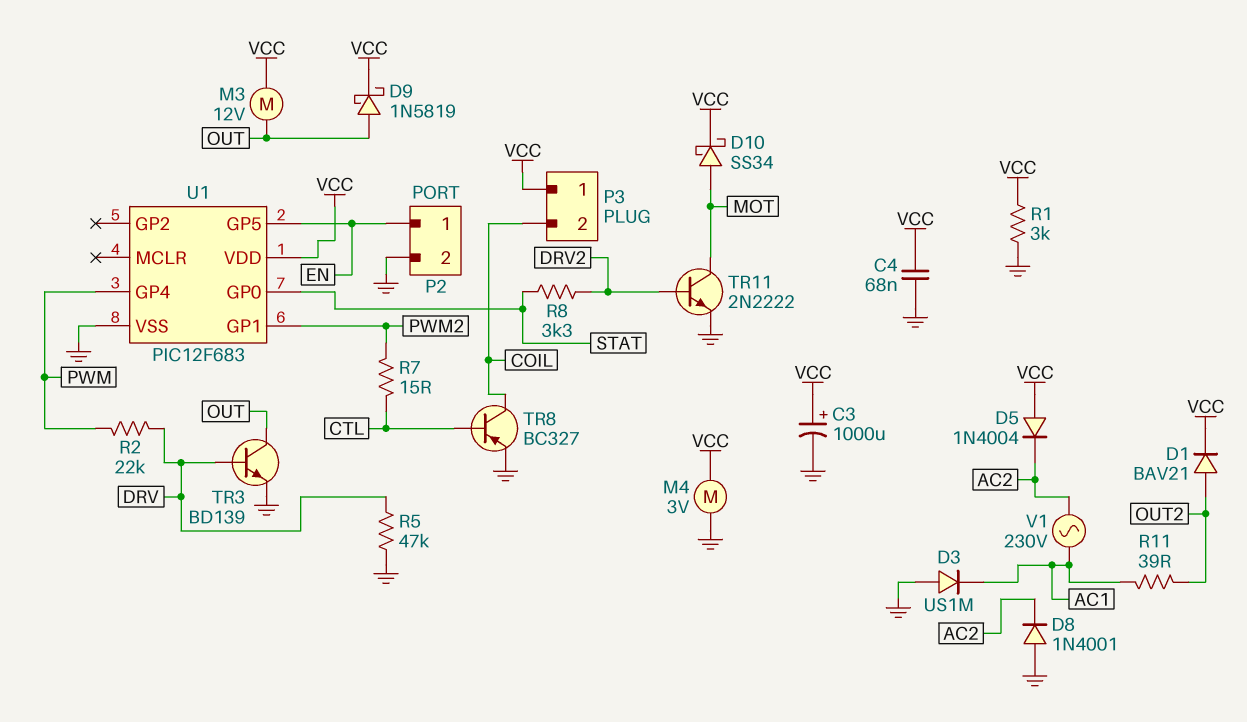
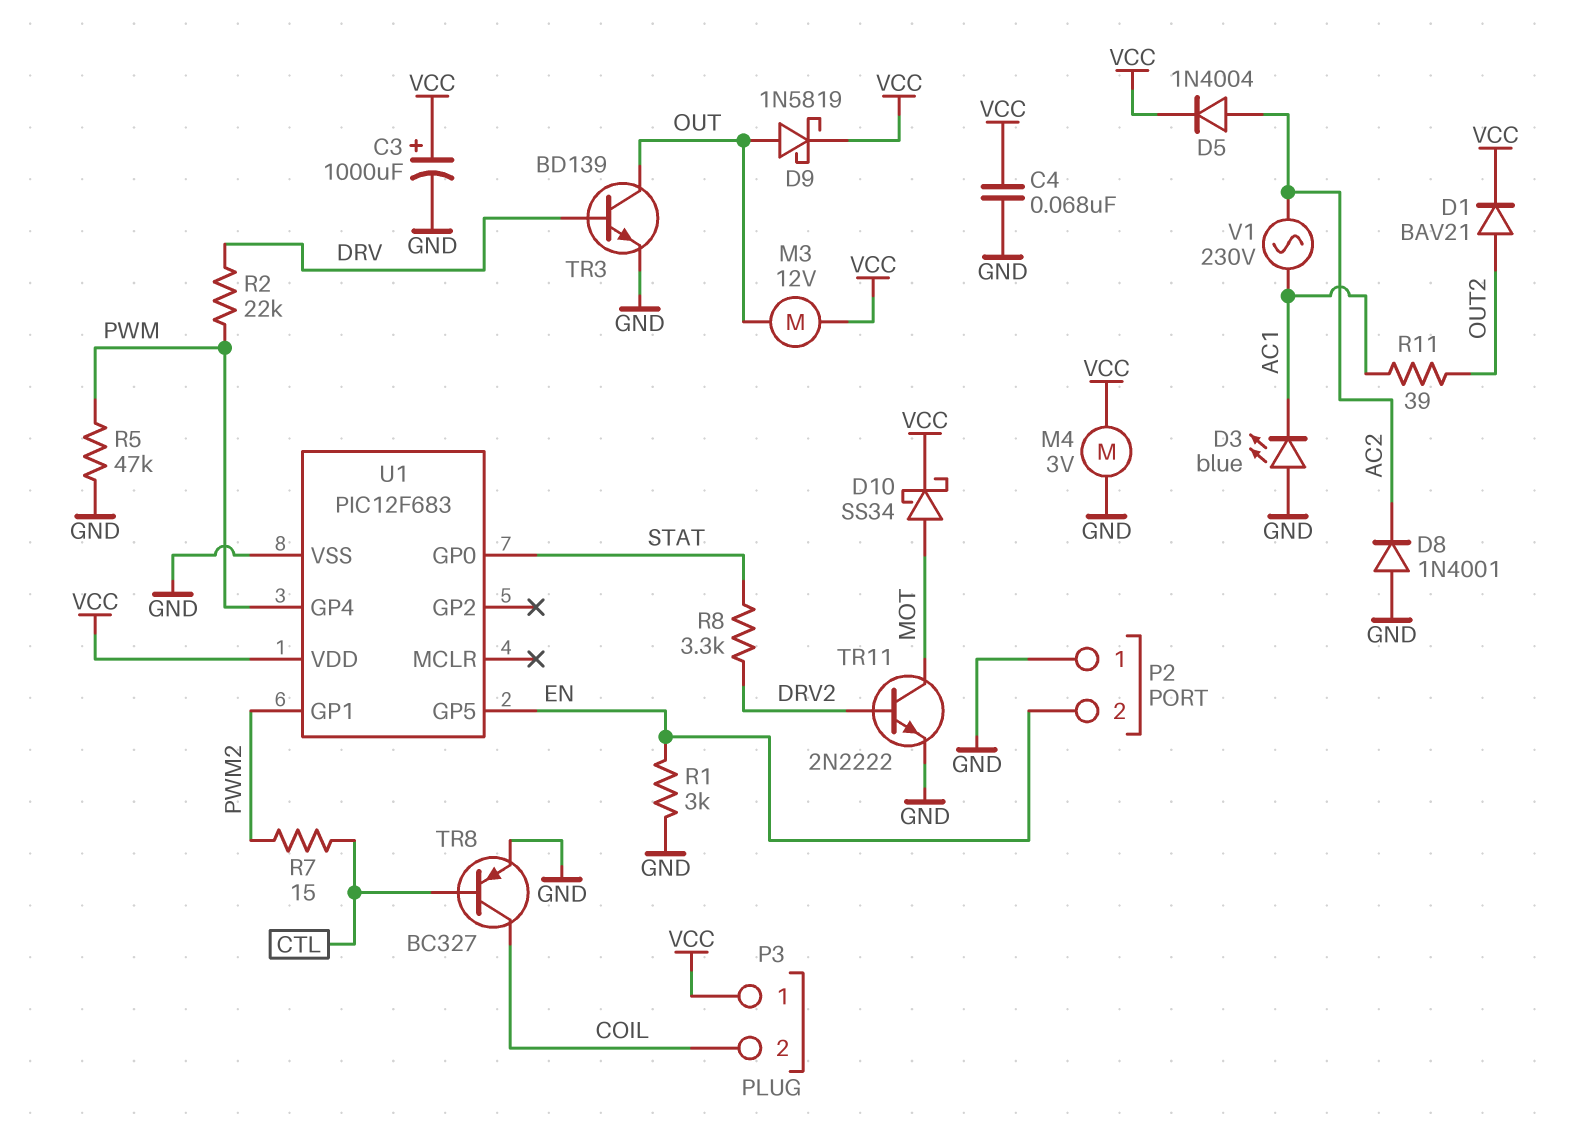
D3: diode US1M (A GND, K AC1) -> LED blue (A GND, K AC1)
D5: diode 1N4004 (A VCC, K AC2) -> diode 1N4004 (A AC2, K VCC)
P2 pin 1: EN -> GND
P2 pin 2: GND -> EN
R1: 3k (GND, VCC) -> 3k (EN, GND)
R5: 47k (DRV, GND) -> 47k (GND, PWM)

